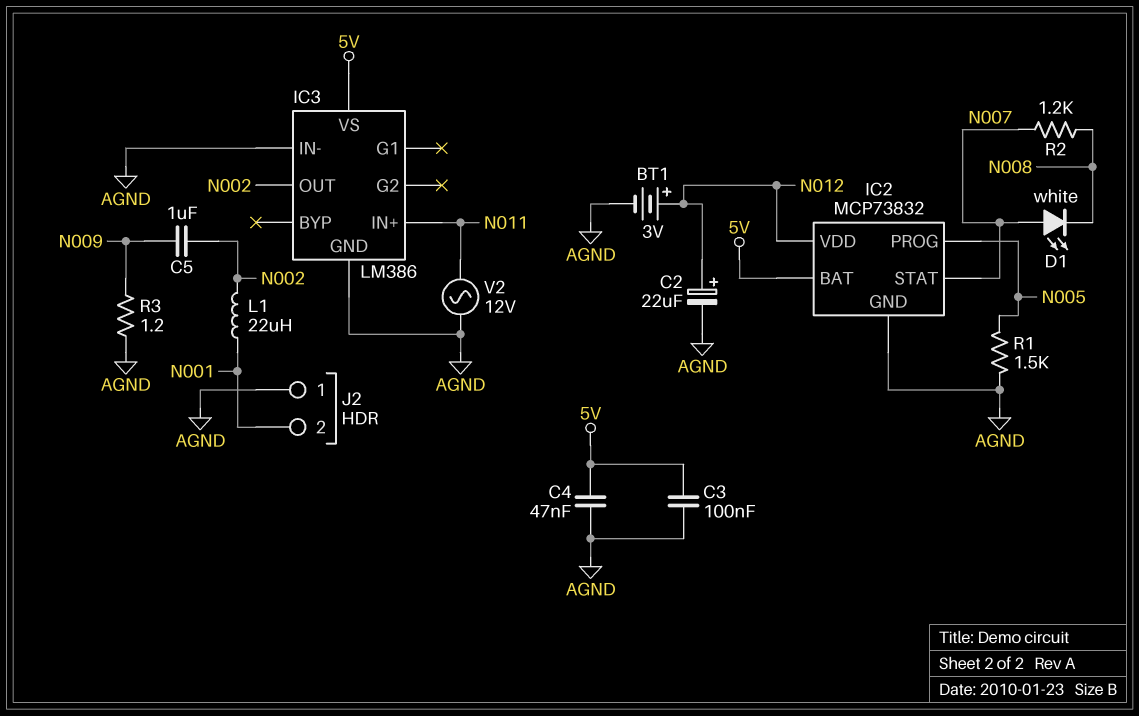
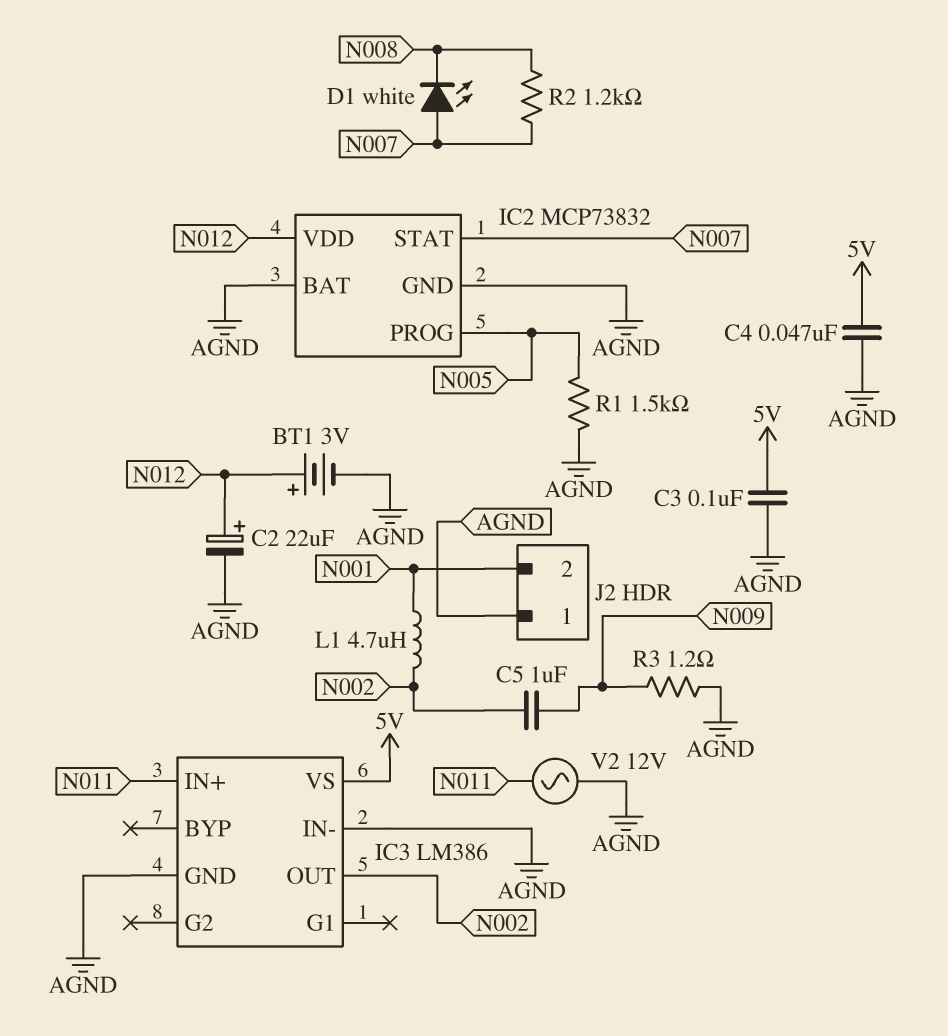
IC2 pin BAT: 5V -> AGND
L1: 22uH (N001, N002) -> 4.7uH (N001, N002)

